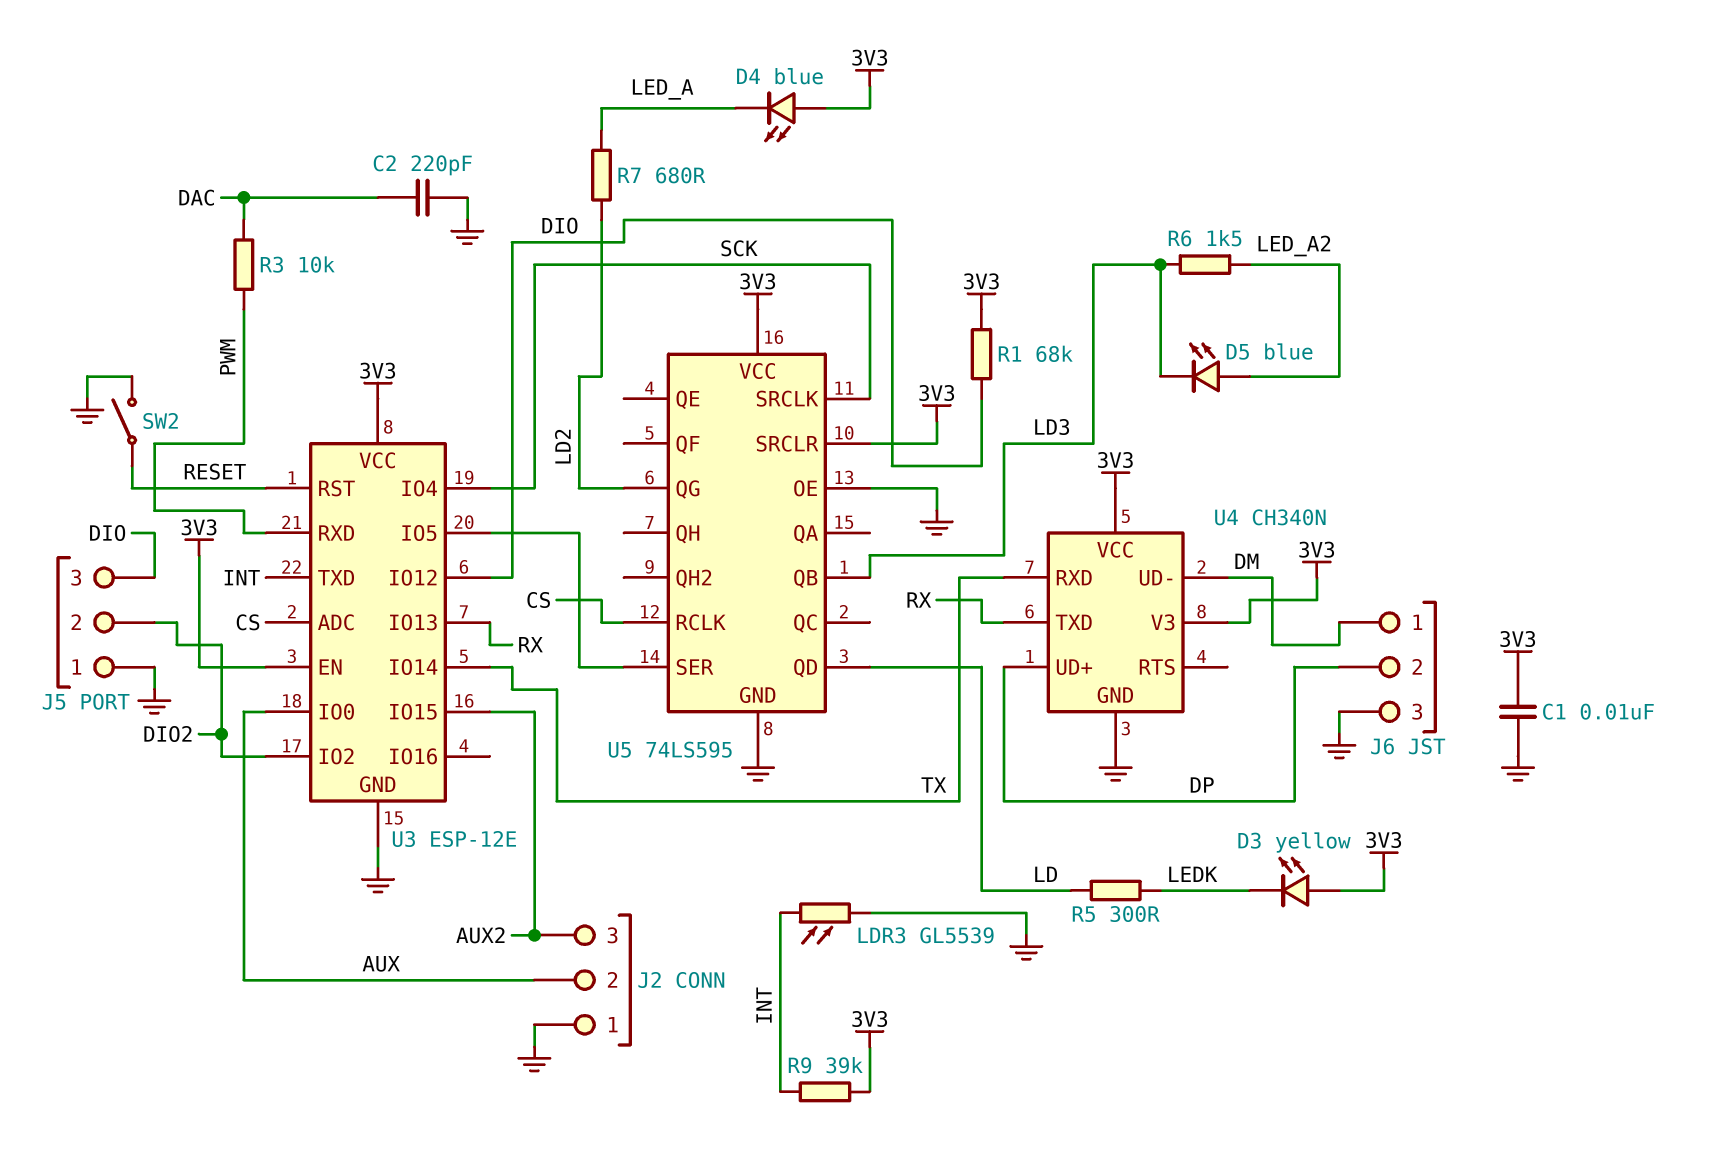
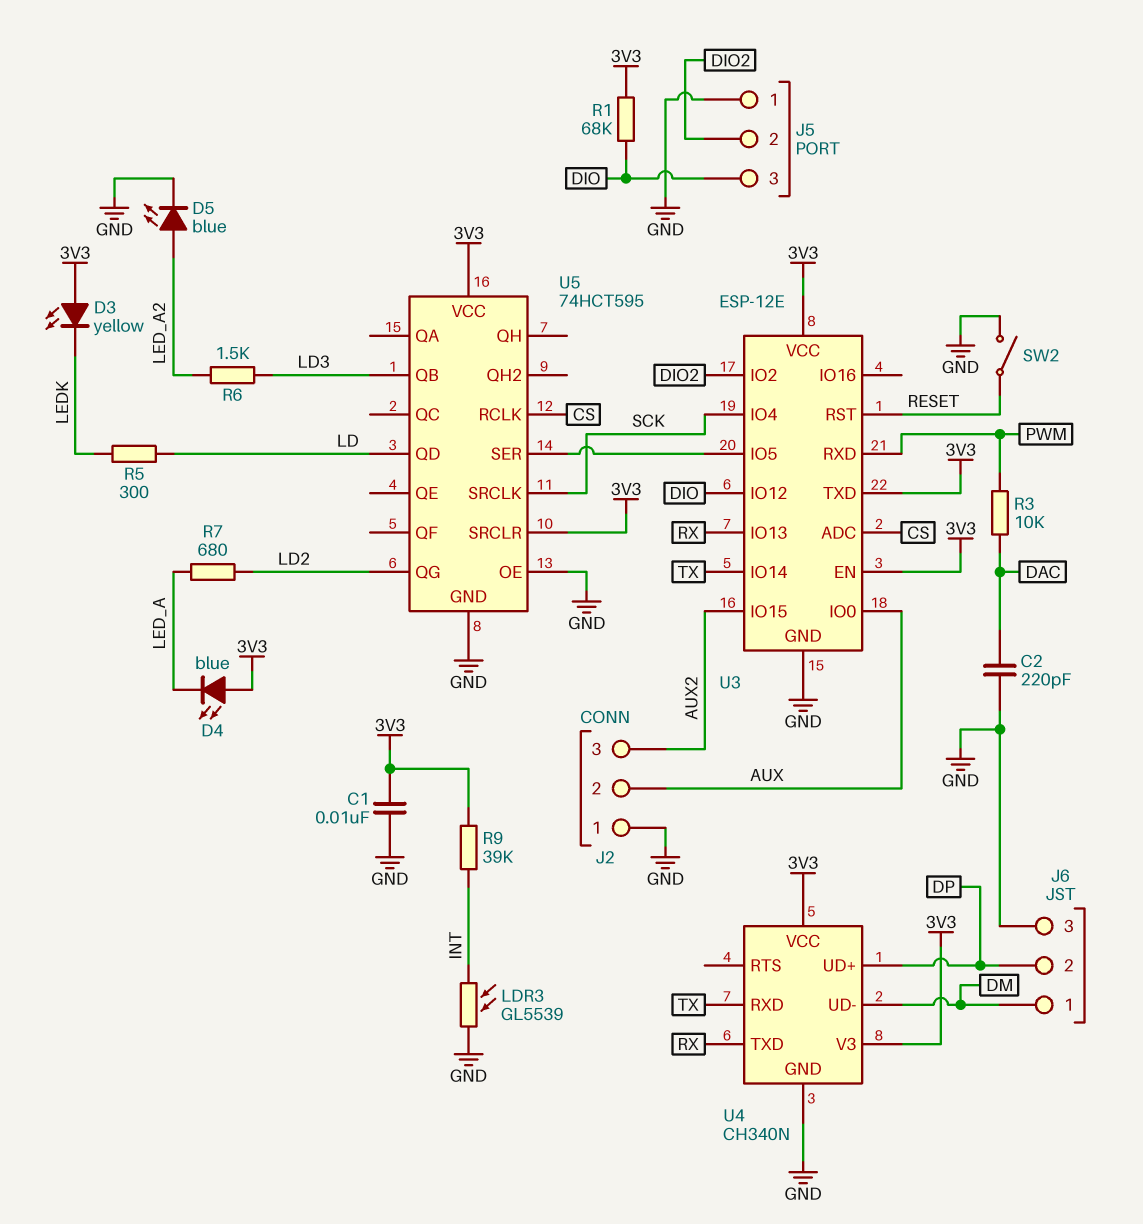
D5: LED blue (A LED_A2, K LD3) -> LED blue (A LED_A2, K GND)
U3 pin TXD: INT -> 3V3
U5: 74LS595 -> 74HCT595

